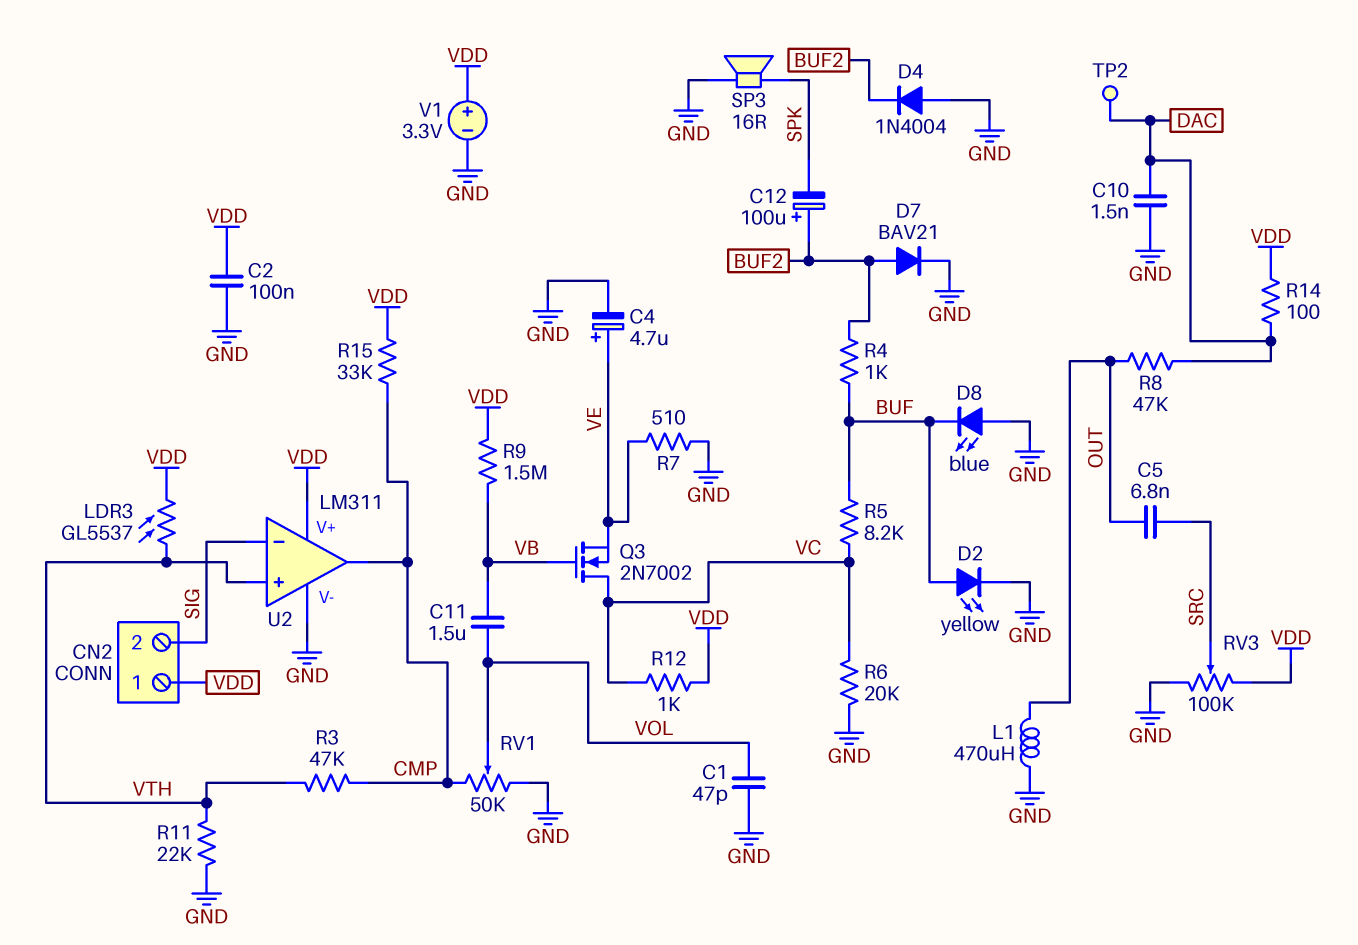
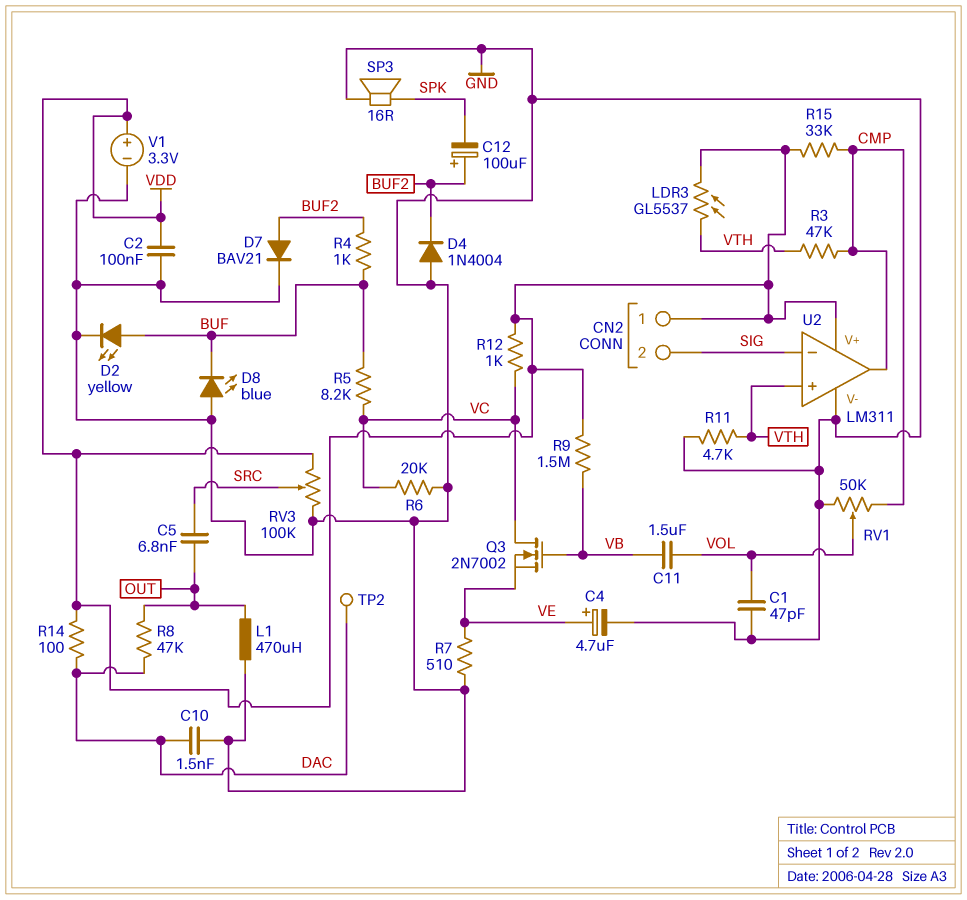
R11: 22k (GND, VTH) -> 4.7k (GND, VTH)

